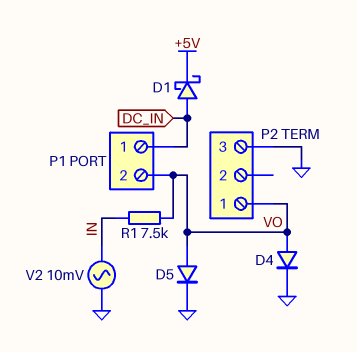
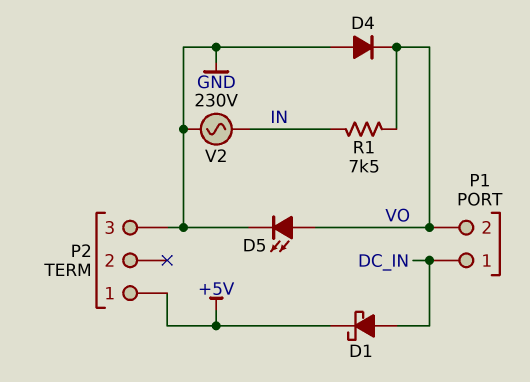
D4: diode (A VO, K GND) -> diode (A GND, K VO)
D5: diode (A VO, K GND) -> LED (A VO, K GND)
P2 pin 1: VO -> +5V
V2: AC 10mV (GND, IN) -> AC 230V (GND, IN)

